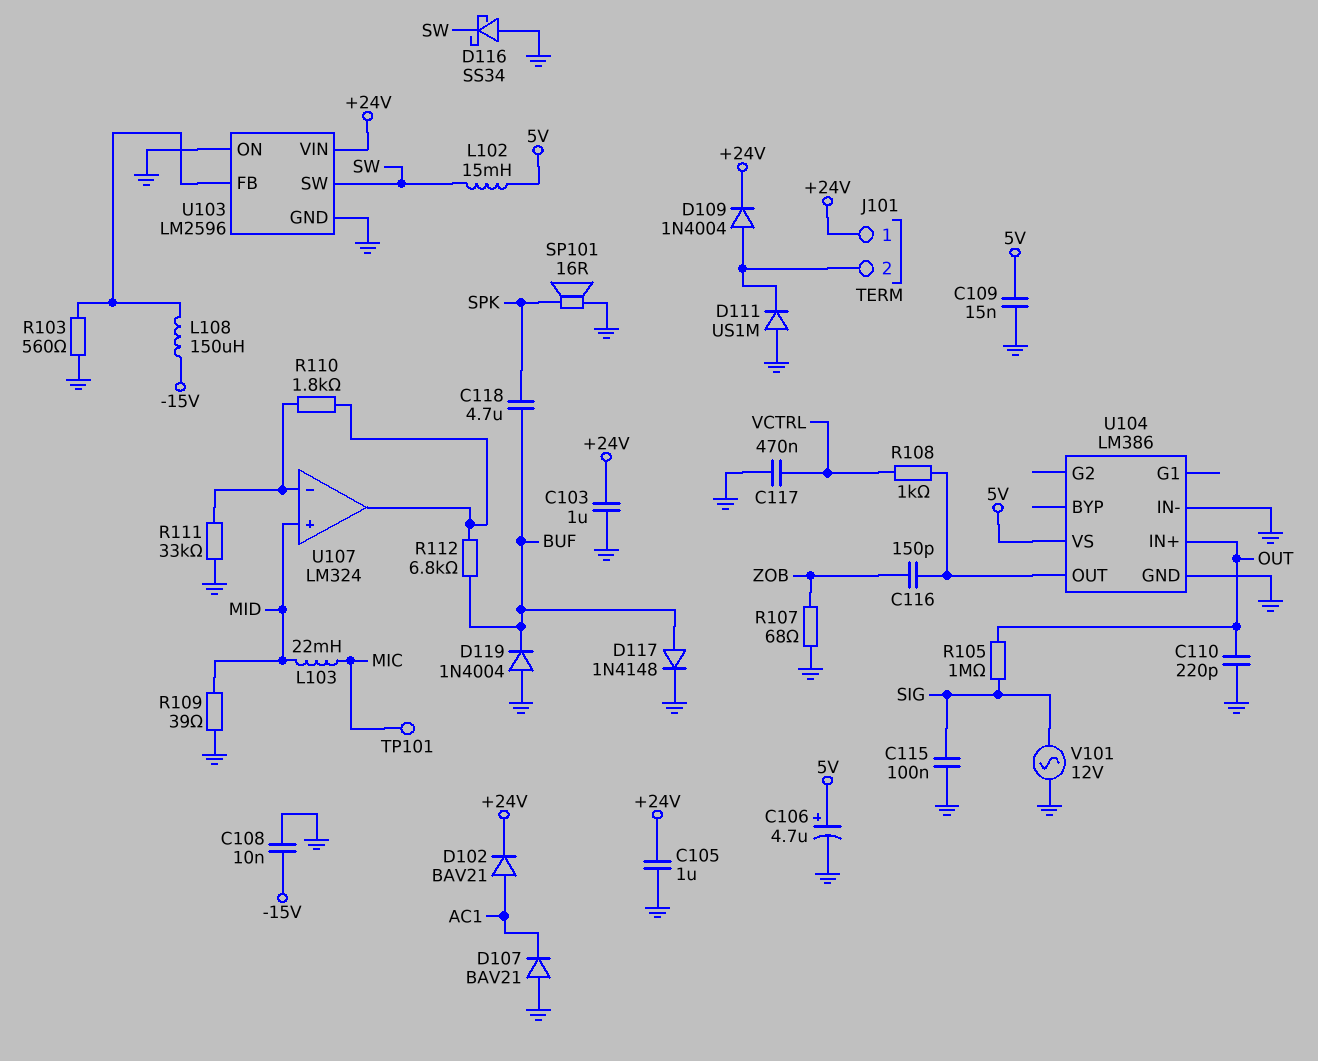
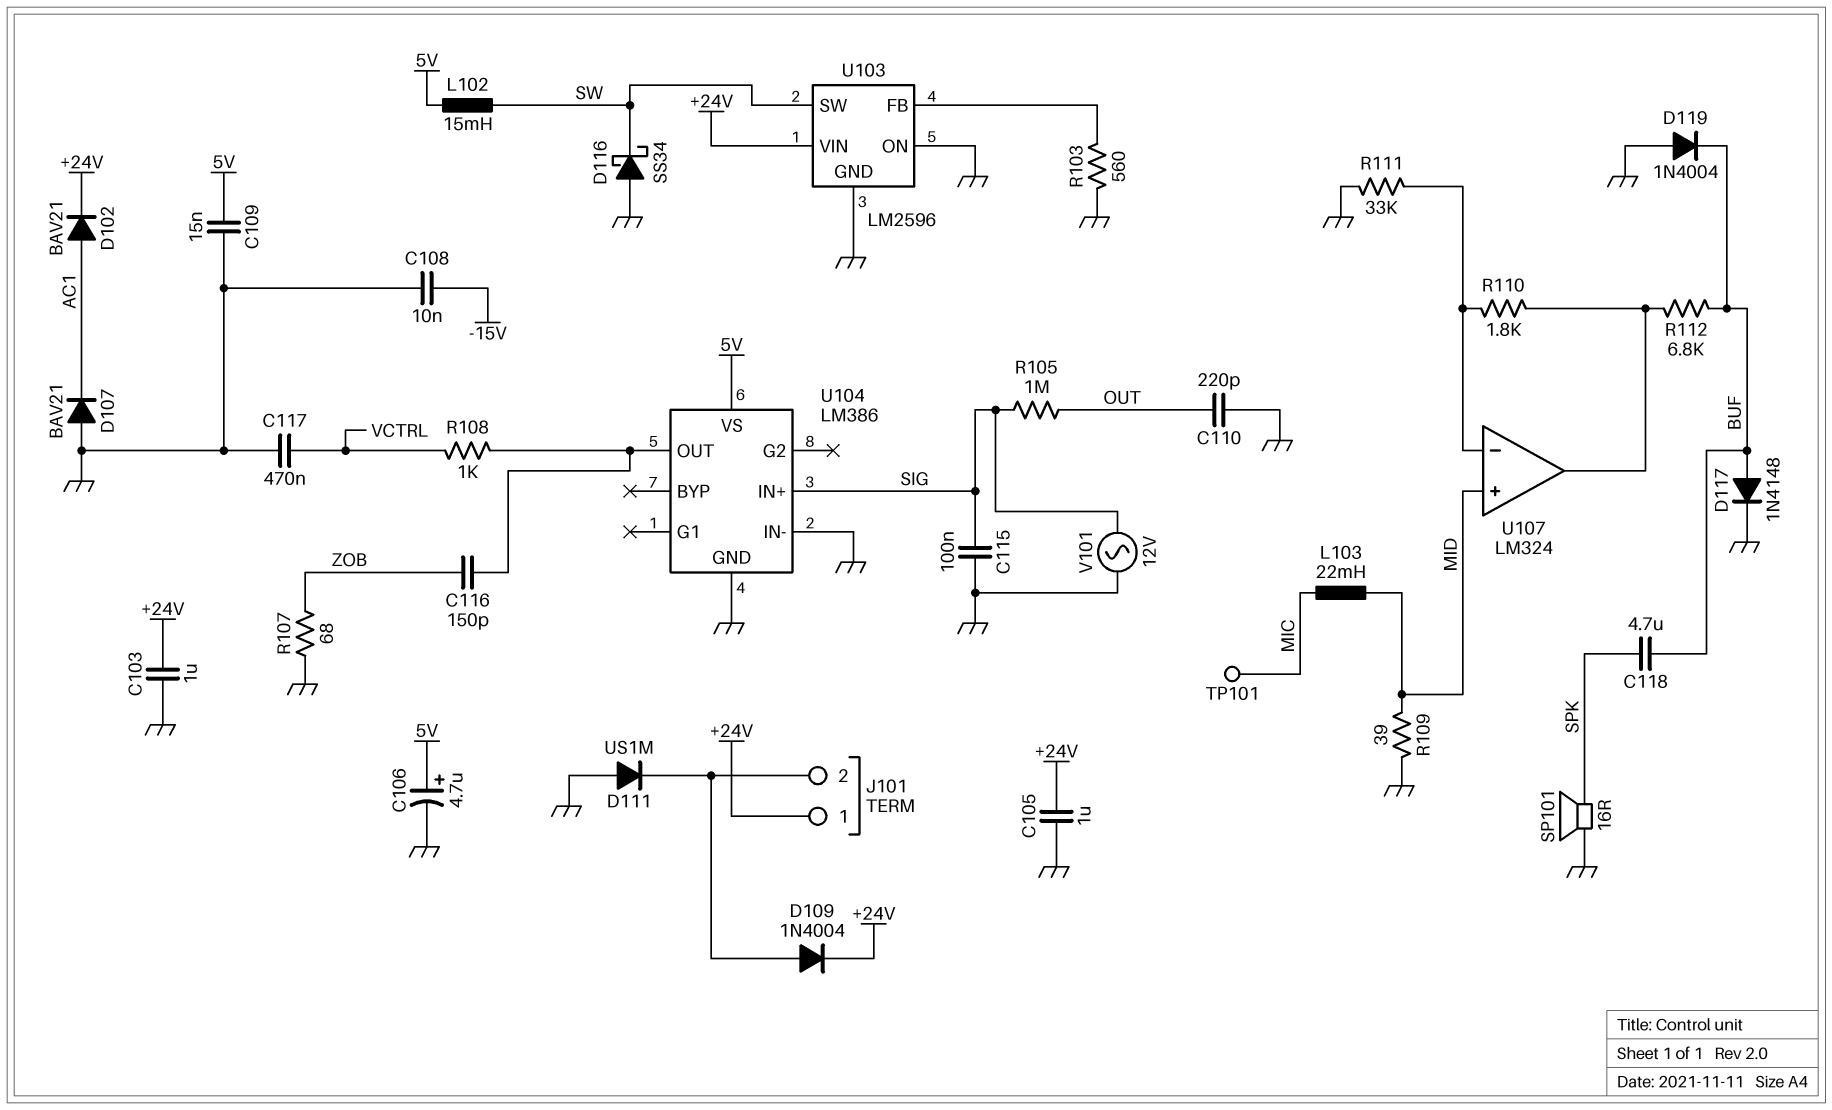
L108: 150uH (-15V, U103/FB) -> none
U104 pin IN+: OUT -> SIG

